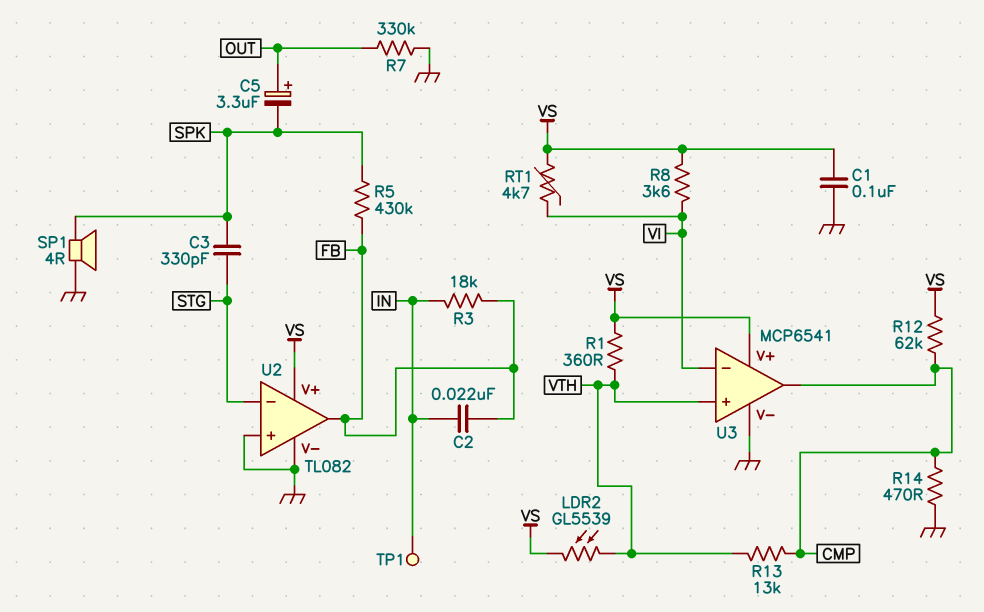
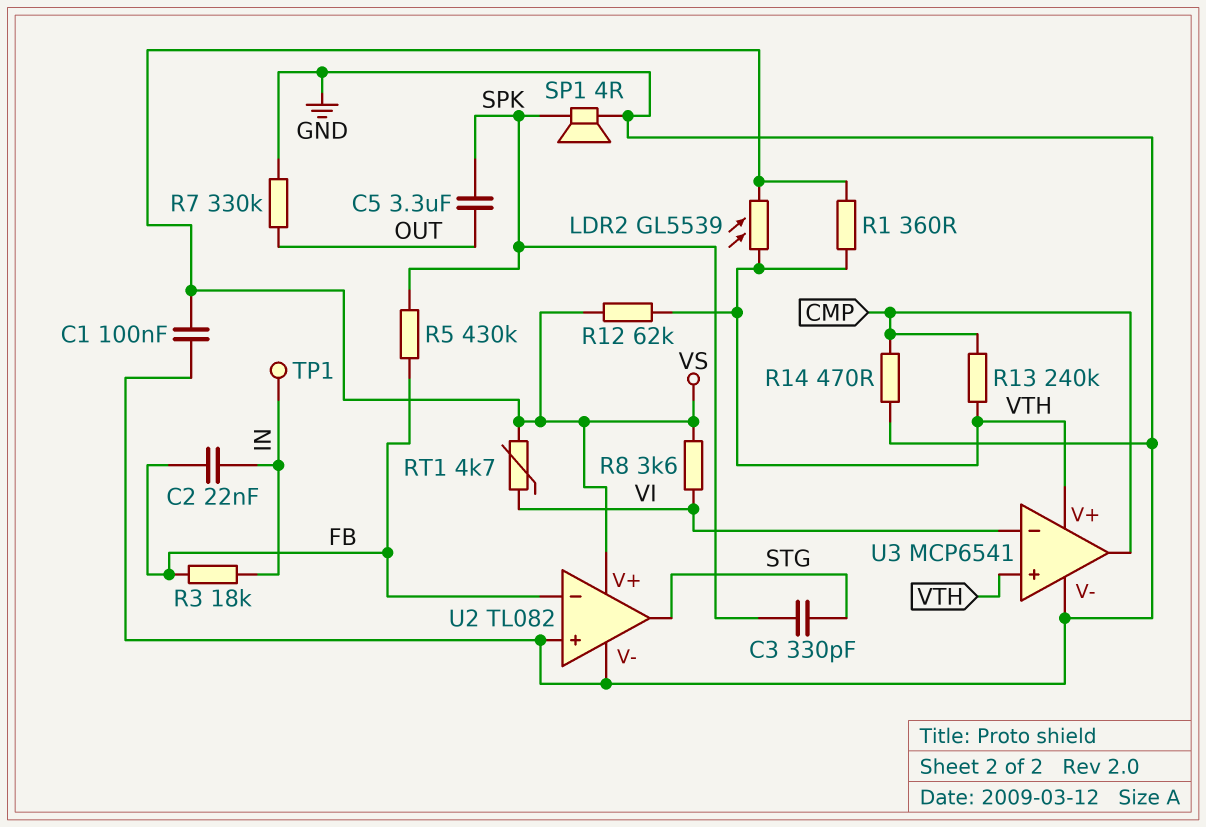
C5: 3.3uF (plus OUT, minus SPK) -> 3.3uF (OUT, SPK)
R12: 62k (CMP, VS) -> 62k (VS, VTH)
R13: 13k (CMP, VTH) -> 240k (CMP, VTH)
U2 pin in-: STG -> FB
U2 pin out: FB -> STG
U3 pin V+: VS -> VTH

